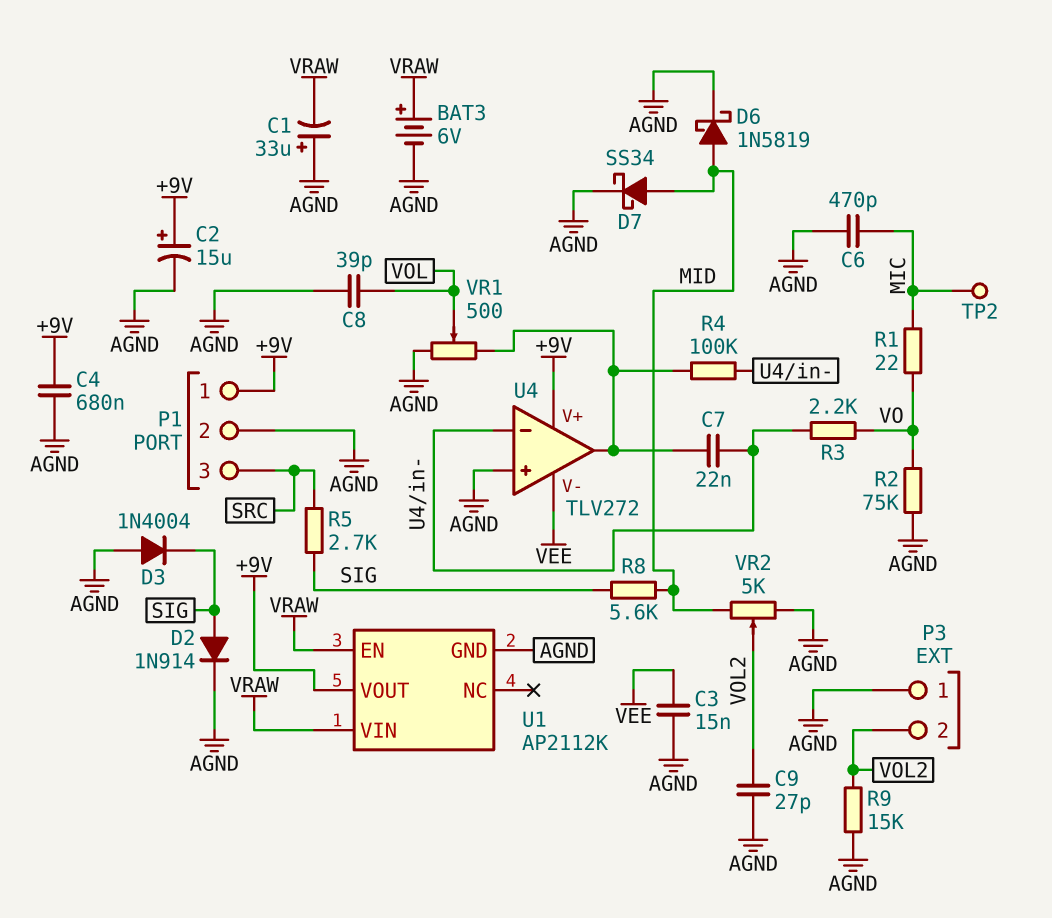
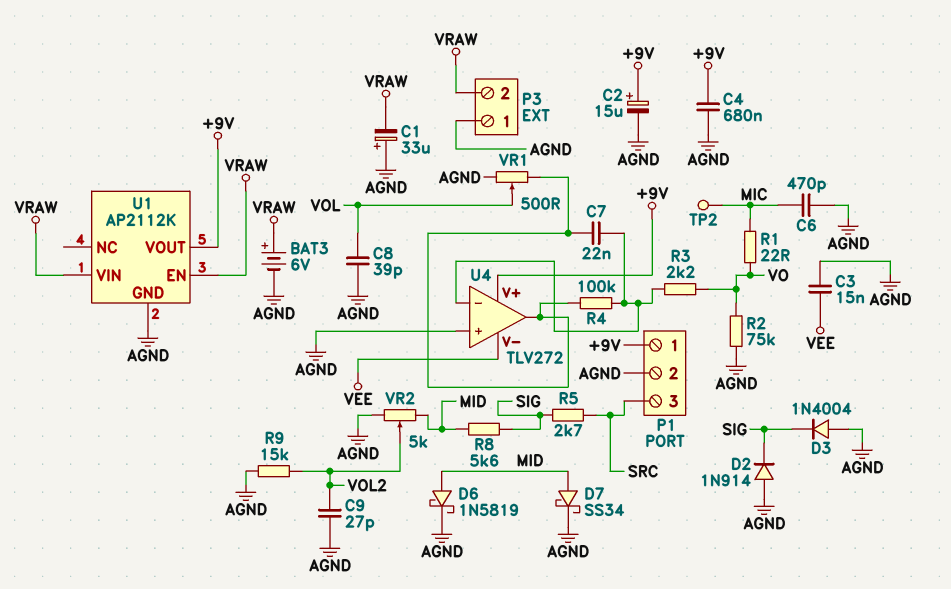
D2: diode 1N914 (A SIG, K AGND) -> diode 1N914 (A AGND, K SIG)
P3 pin 2: VOL2 -> VRAW

